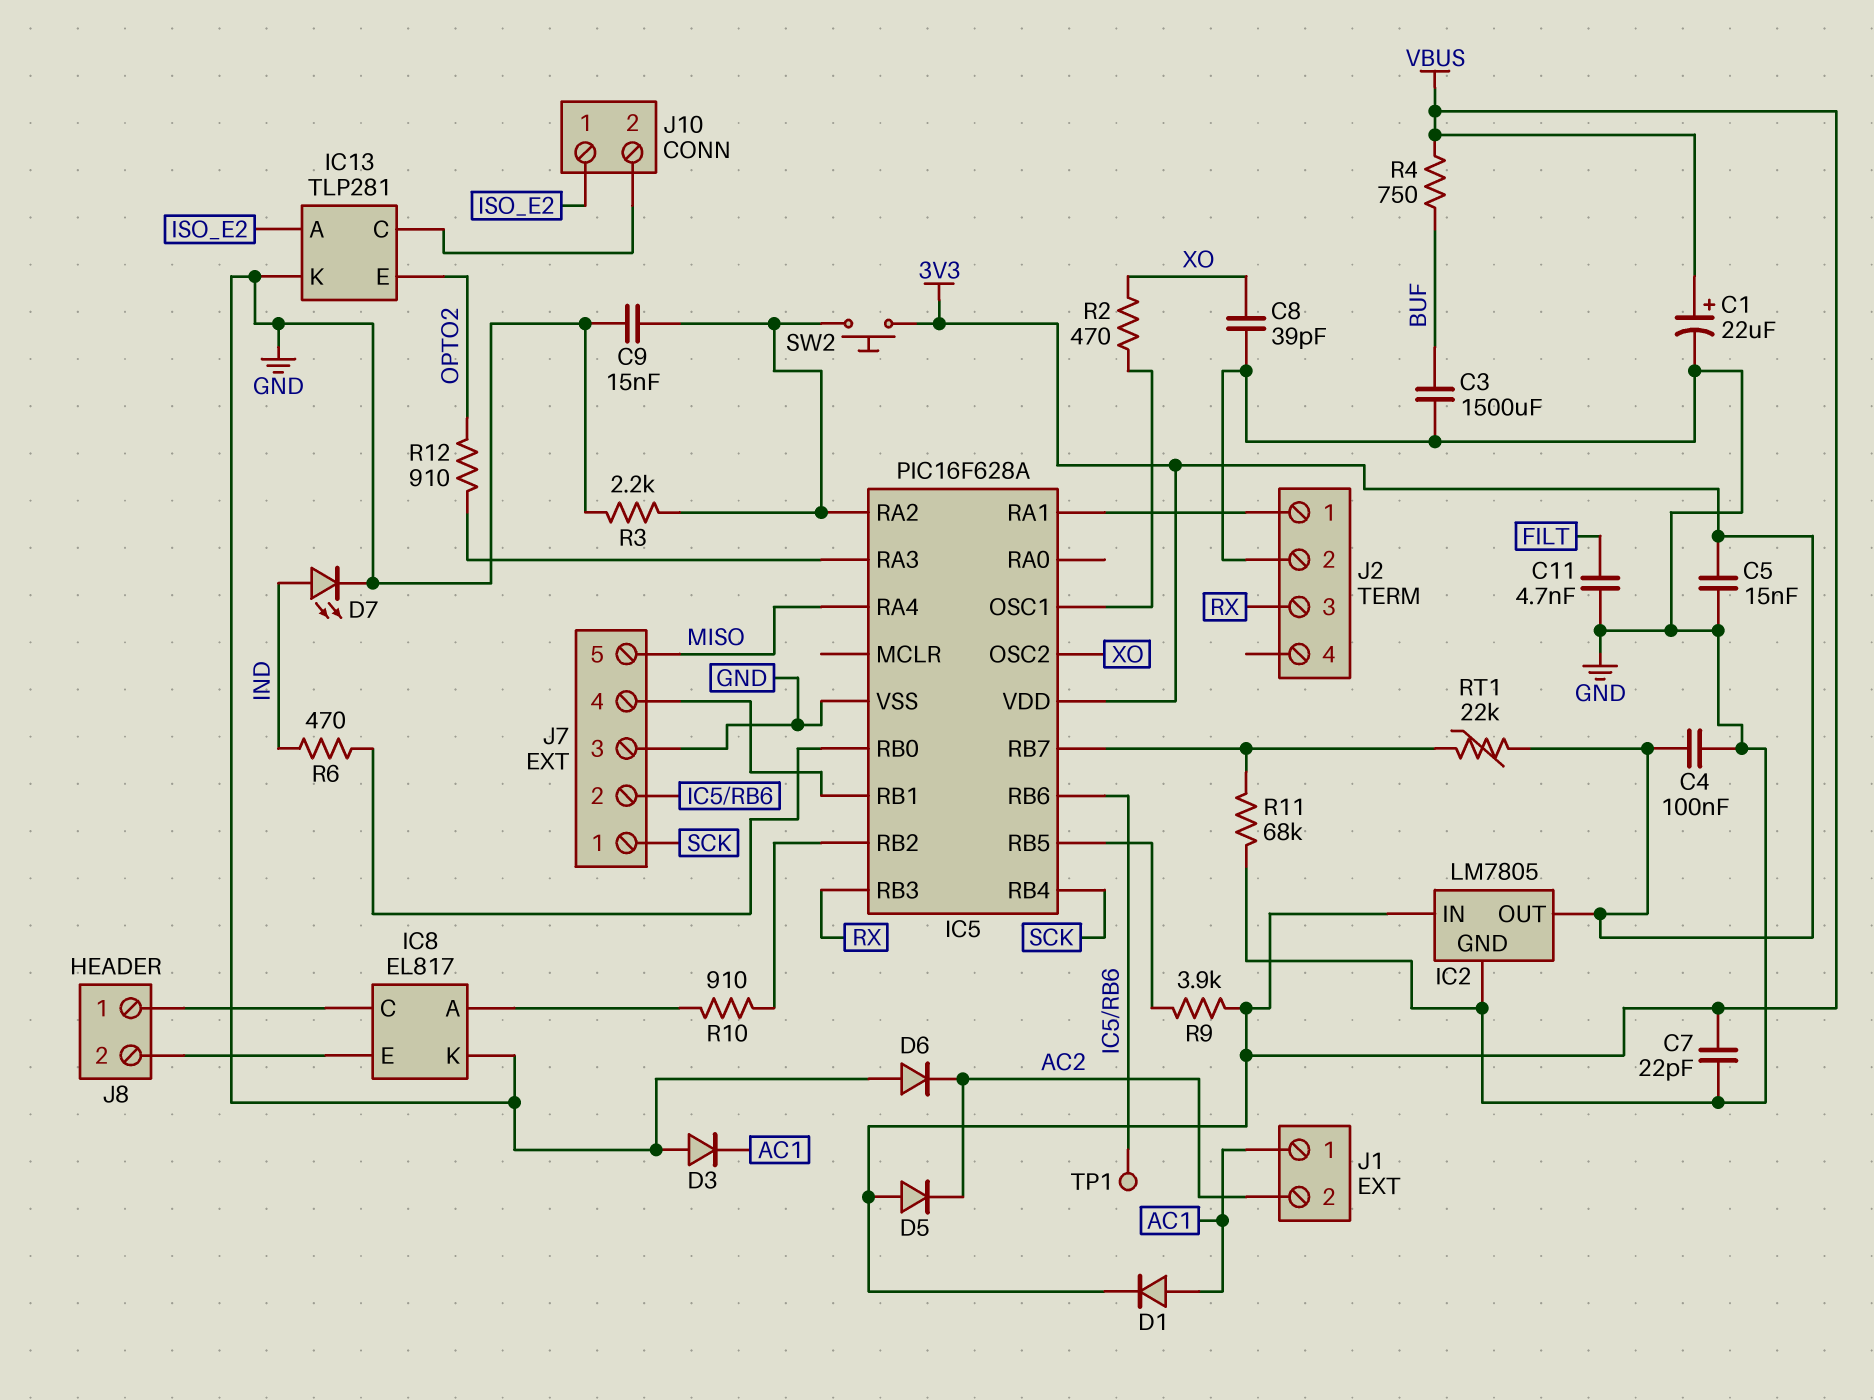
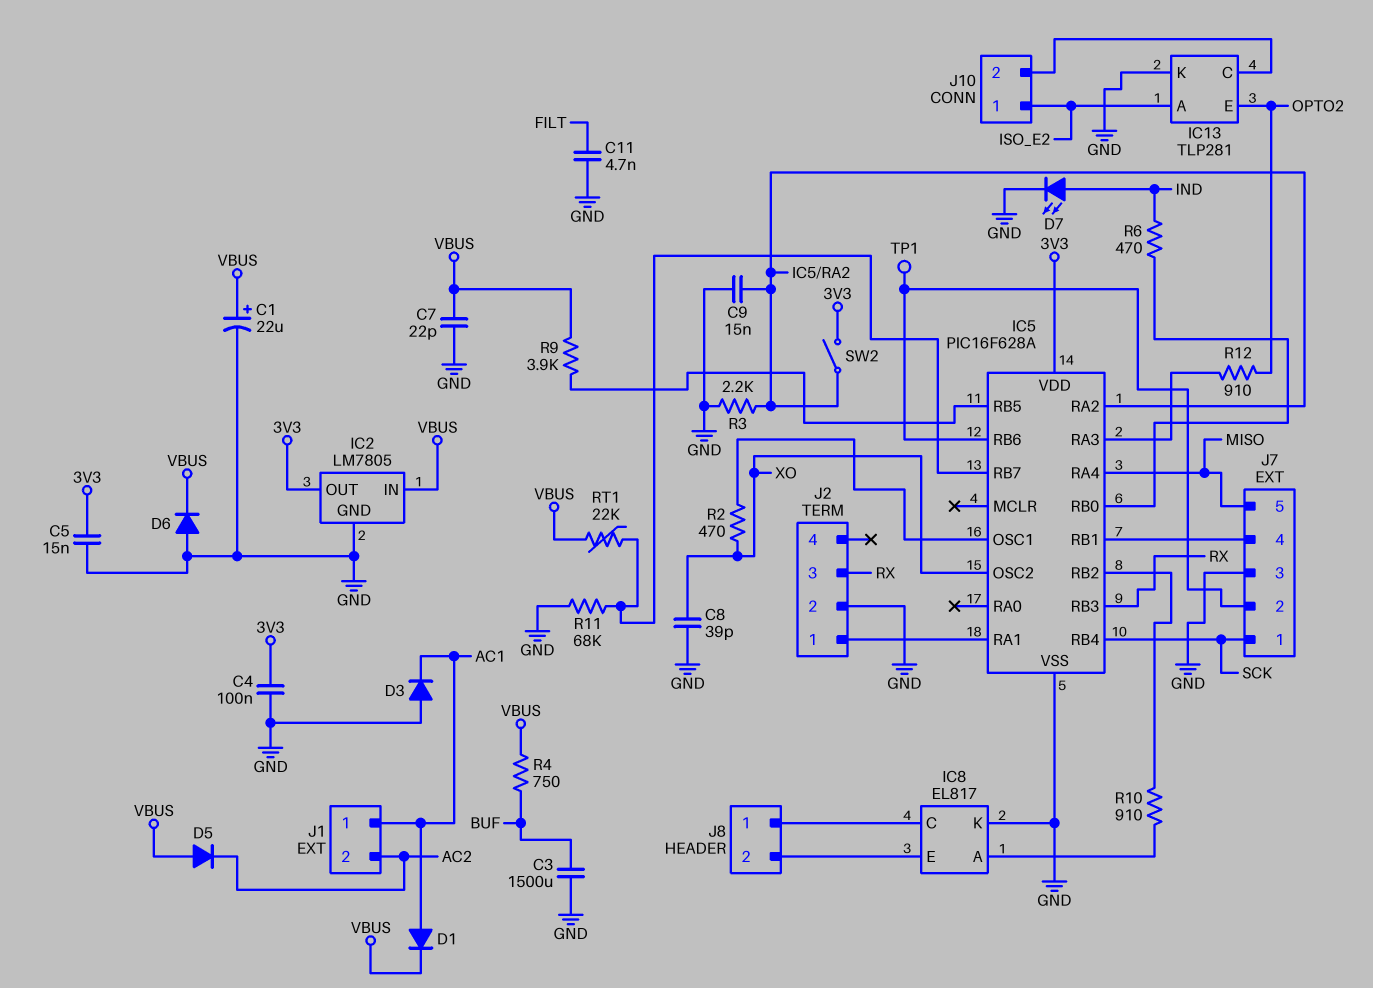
D6: diode (A GND, K AC2) -> diode (A GND, K VBUS)
RT1: 22k (3V3, IC5/RB7) -> 22k (IC5/RB7, VBUS)
SW2: button (3V3, IC5/RA2) -> switch (3V3, IC5/RA2)

